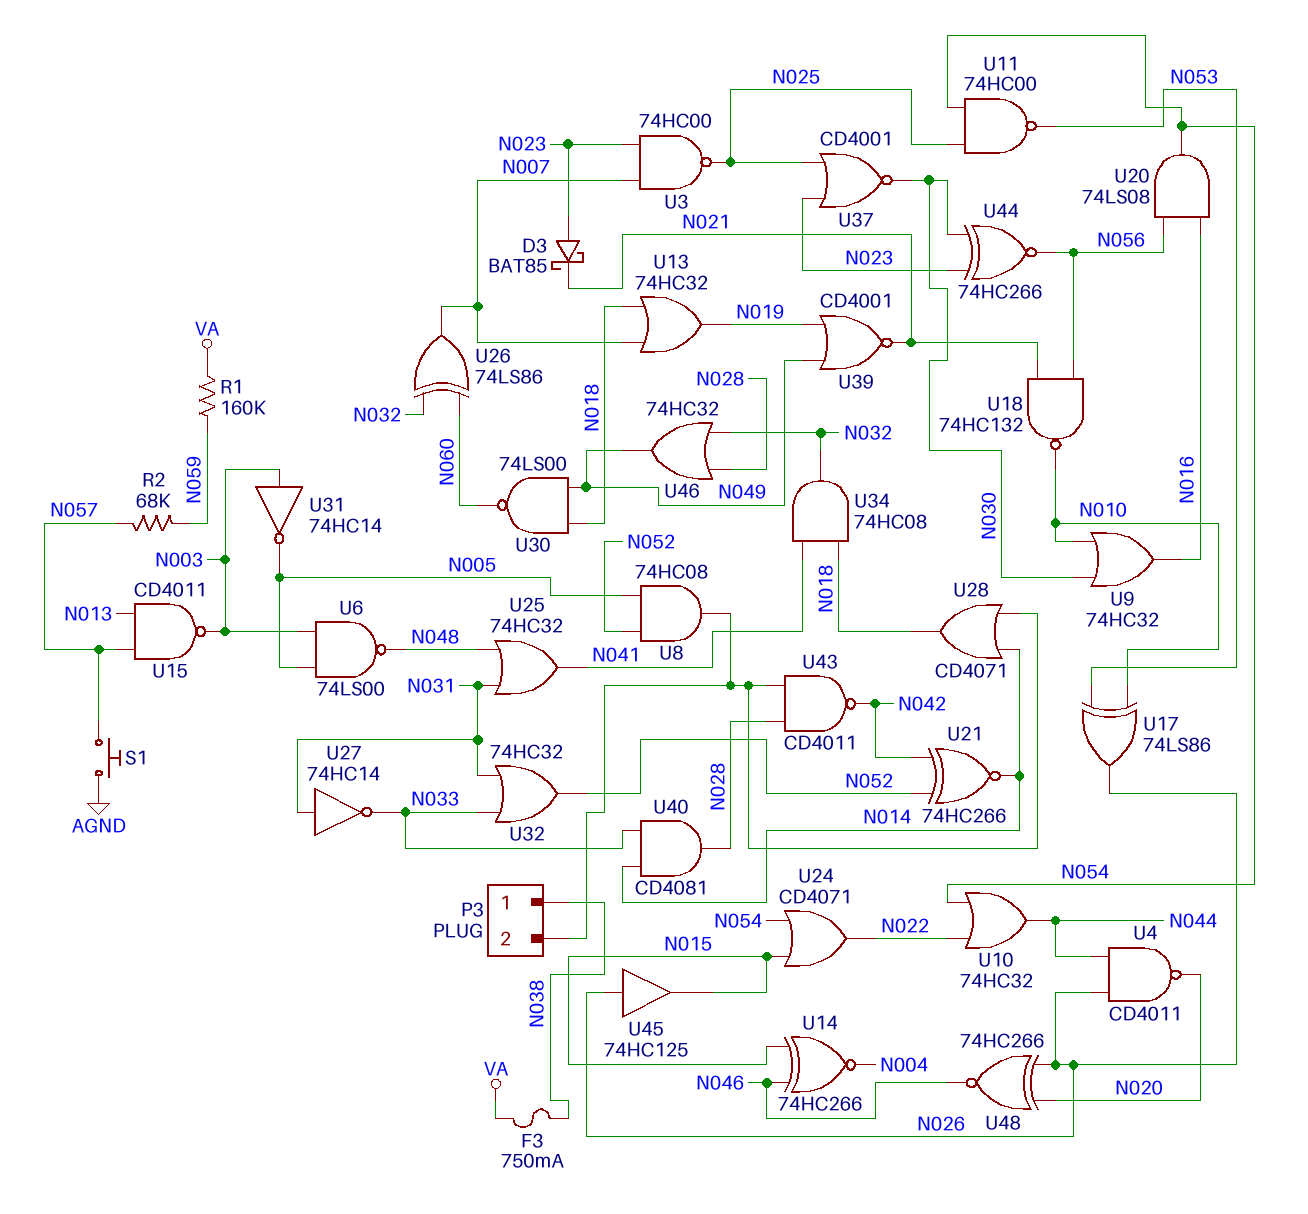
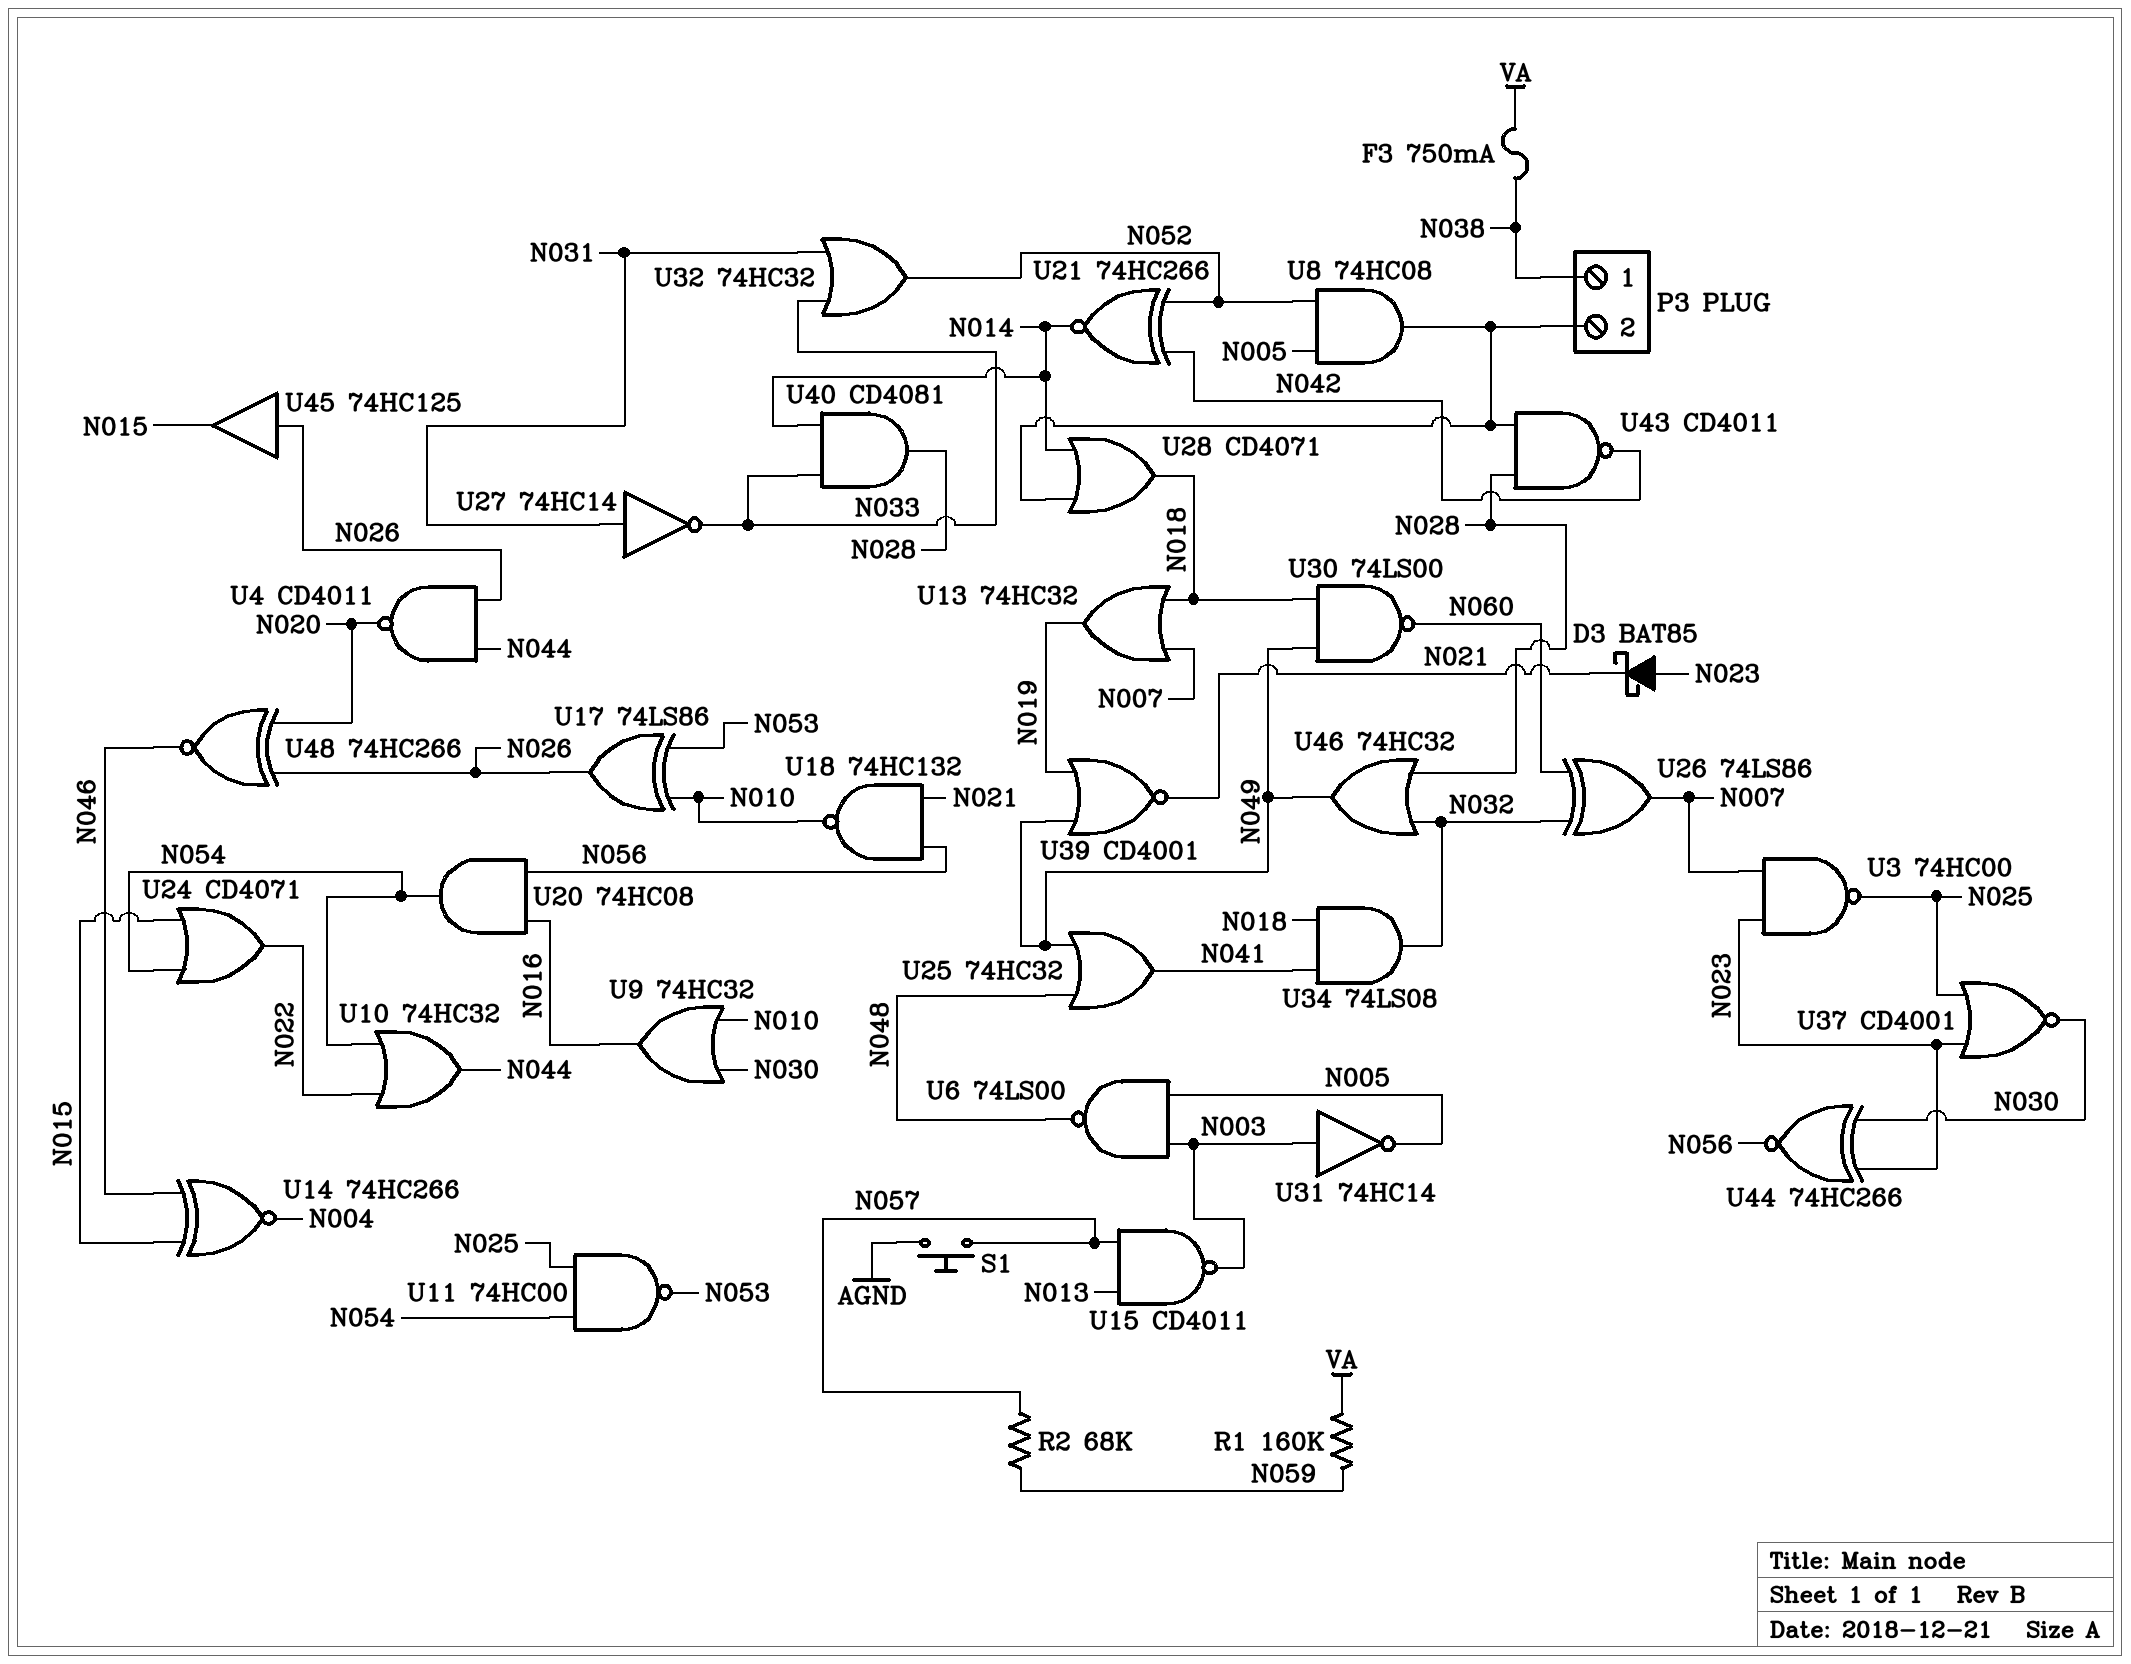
U20: AND 74LS08 (in N016, in N056, out N054) -> AND 74HC08 (in N016, in N056, out N054)
U25: OR 74HC32 (in N031, in N048, out N041) -> OR 74HC32 (in N048, in N049, out N041)
U34: AND 74HC08 (in N018, in N041, out N032) -> AND 74LS08 (in N018, in N041, out N032)

